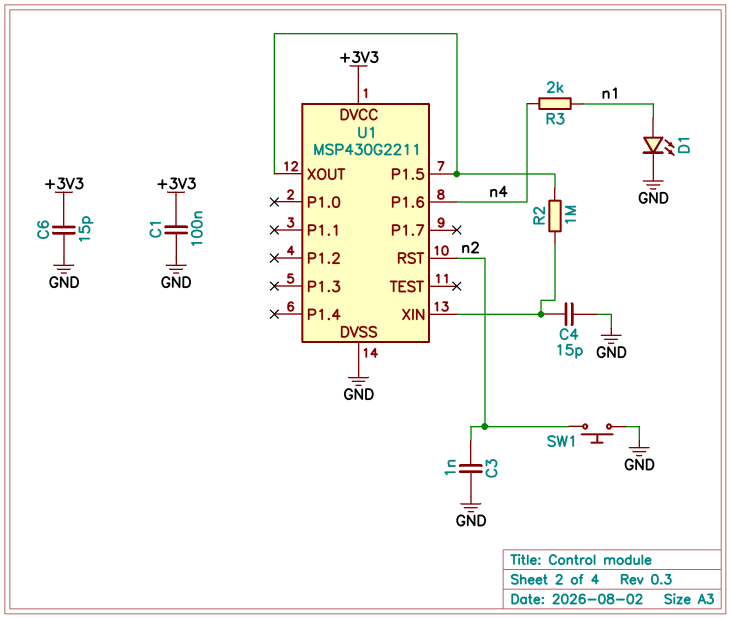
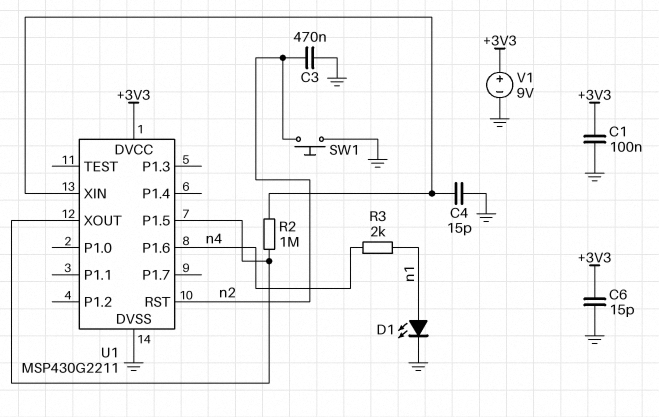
C3: 1nF (GND, n2) -> 470nF (GND, n2)
V1: none -> 9V (plus +3V3, minus GND)

